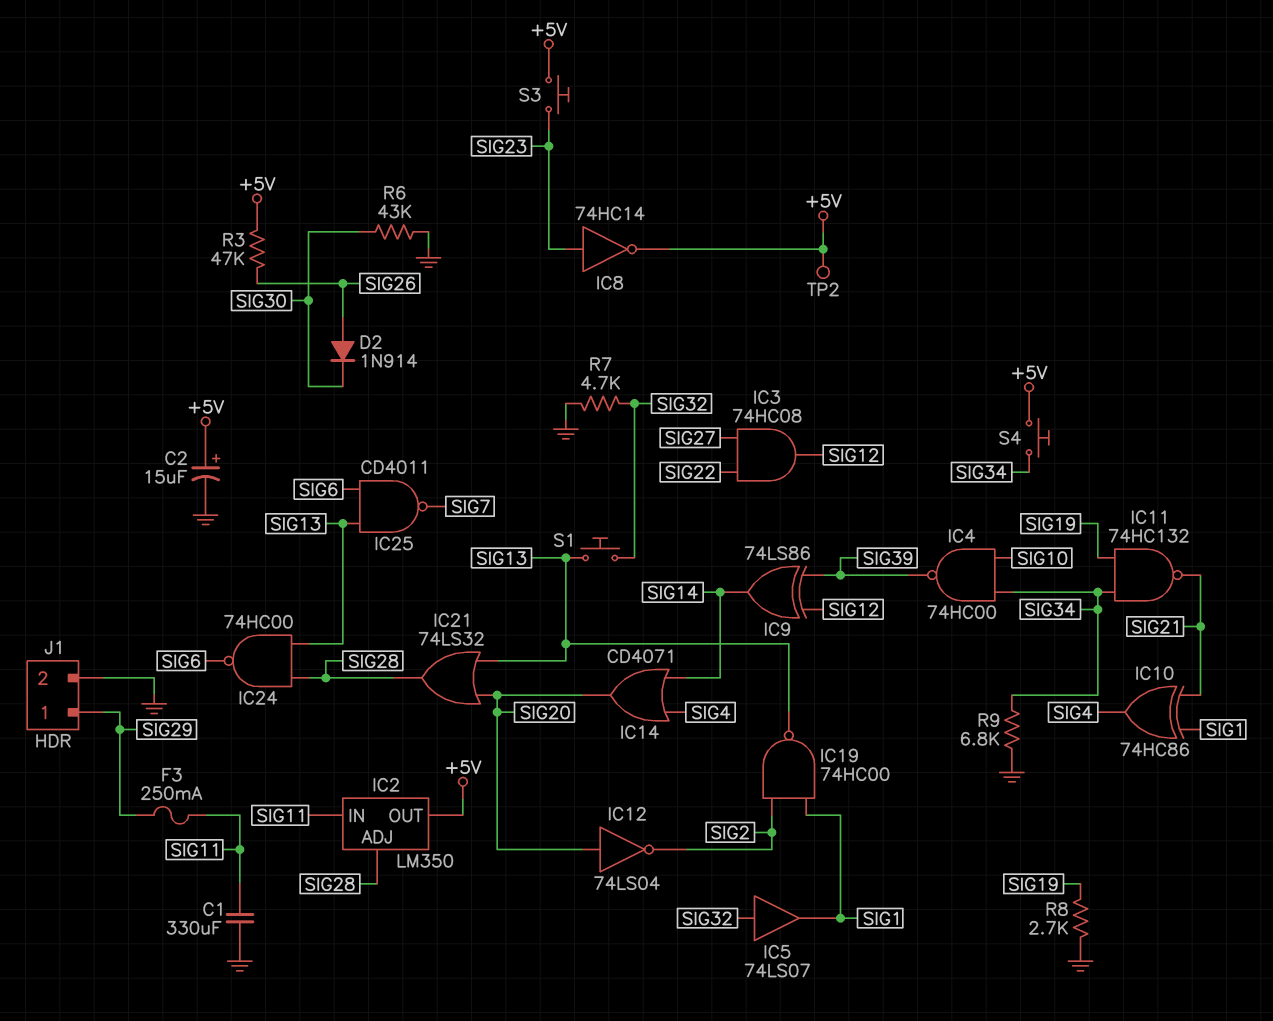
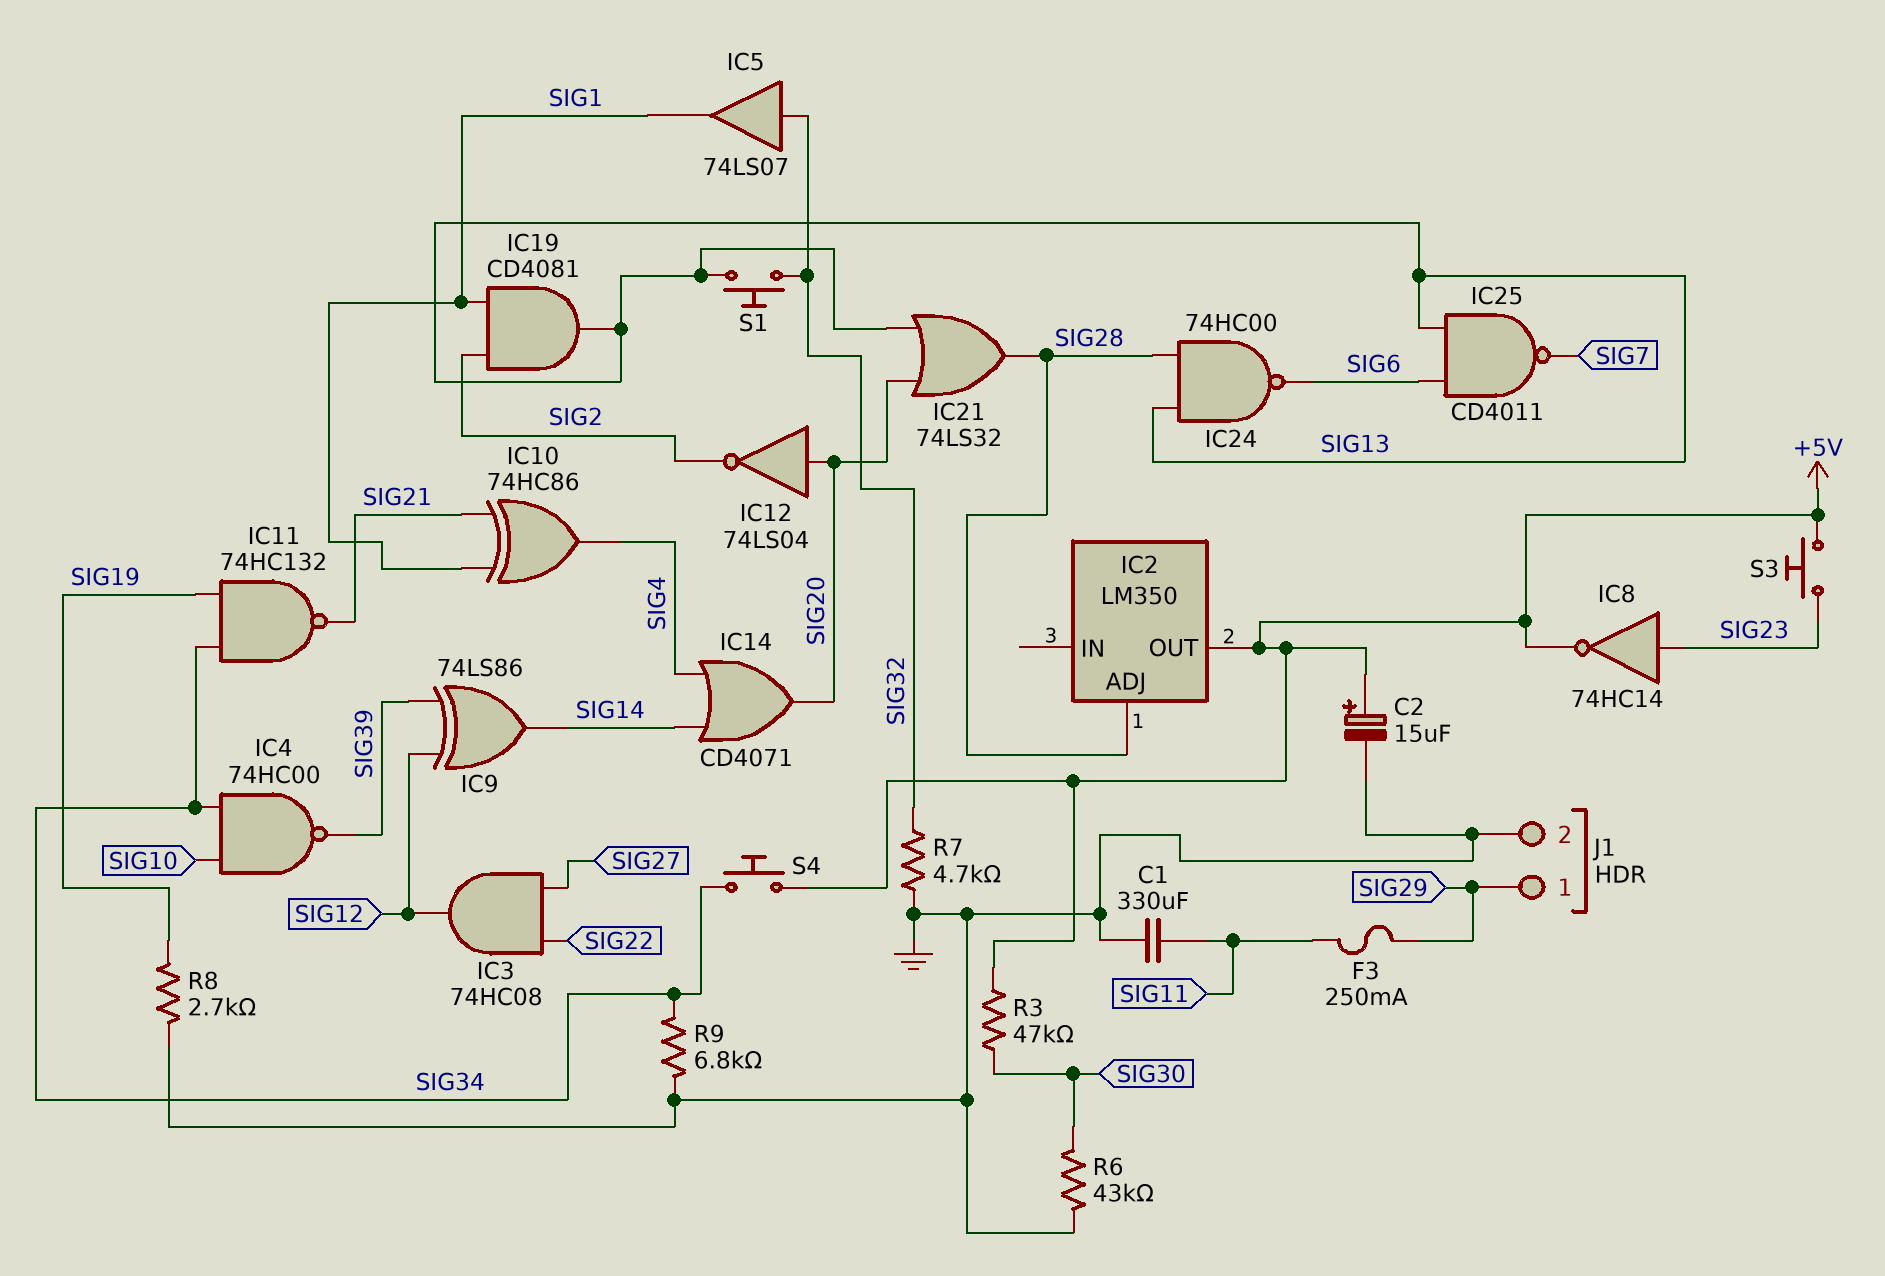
D2: diode 1N914 (A SIG26, K SIG30) -> none
IC2 pin IN: SIG11 -> none
IC19: NAND 74HC00 (in SIG1, in SIG2, out SIG13) -> AND CD4081 (in SIG1, in SIG2, out SIG13)
R3: 47k (+5V, SIG26) -> 47k (+5V, SIG30)
TP2: test point (+5V) -> none

